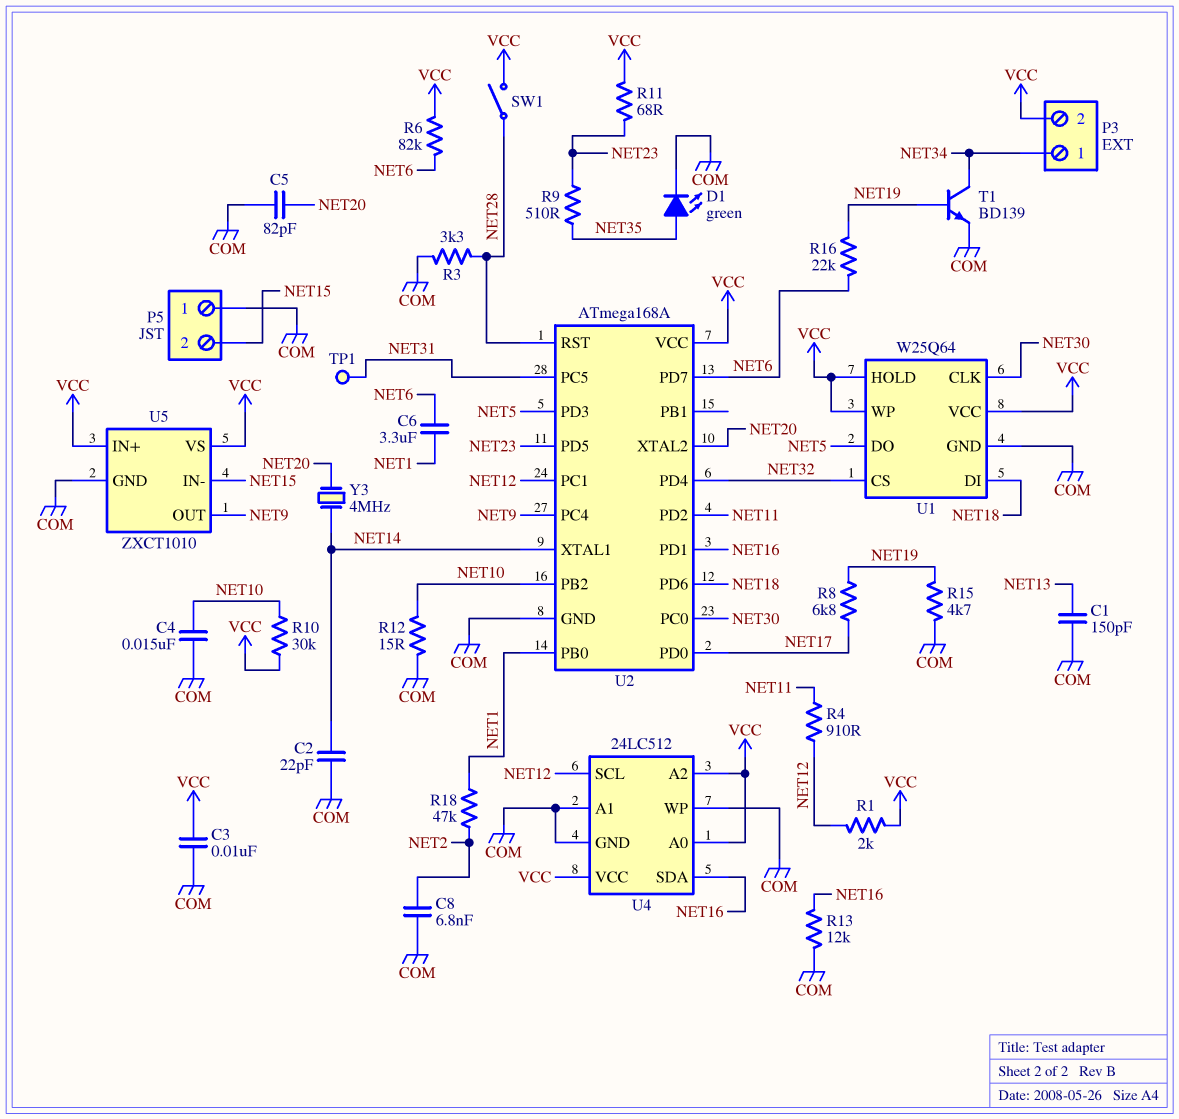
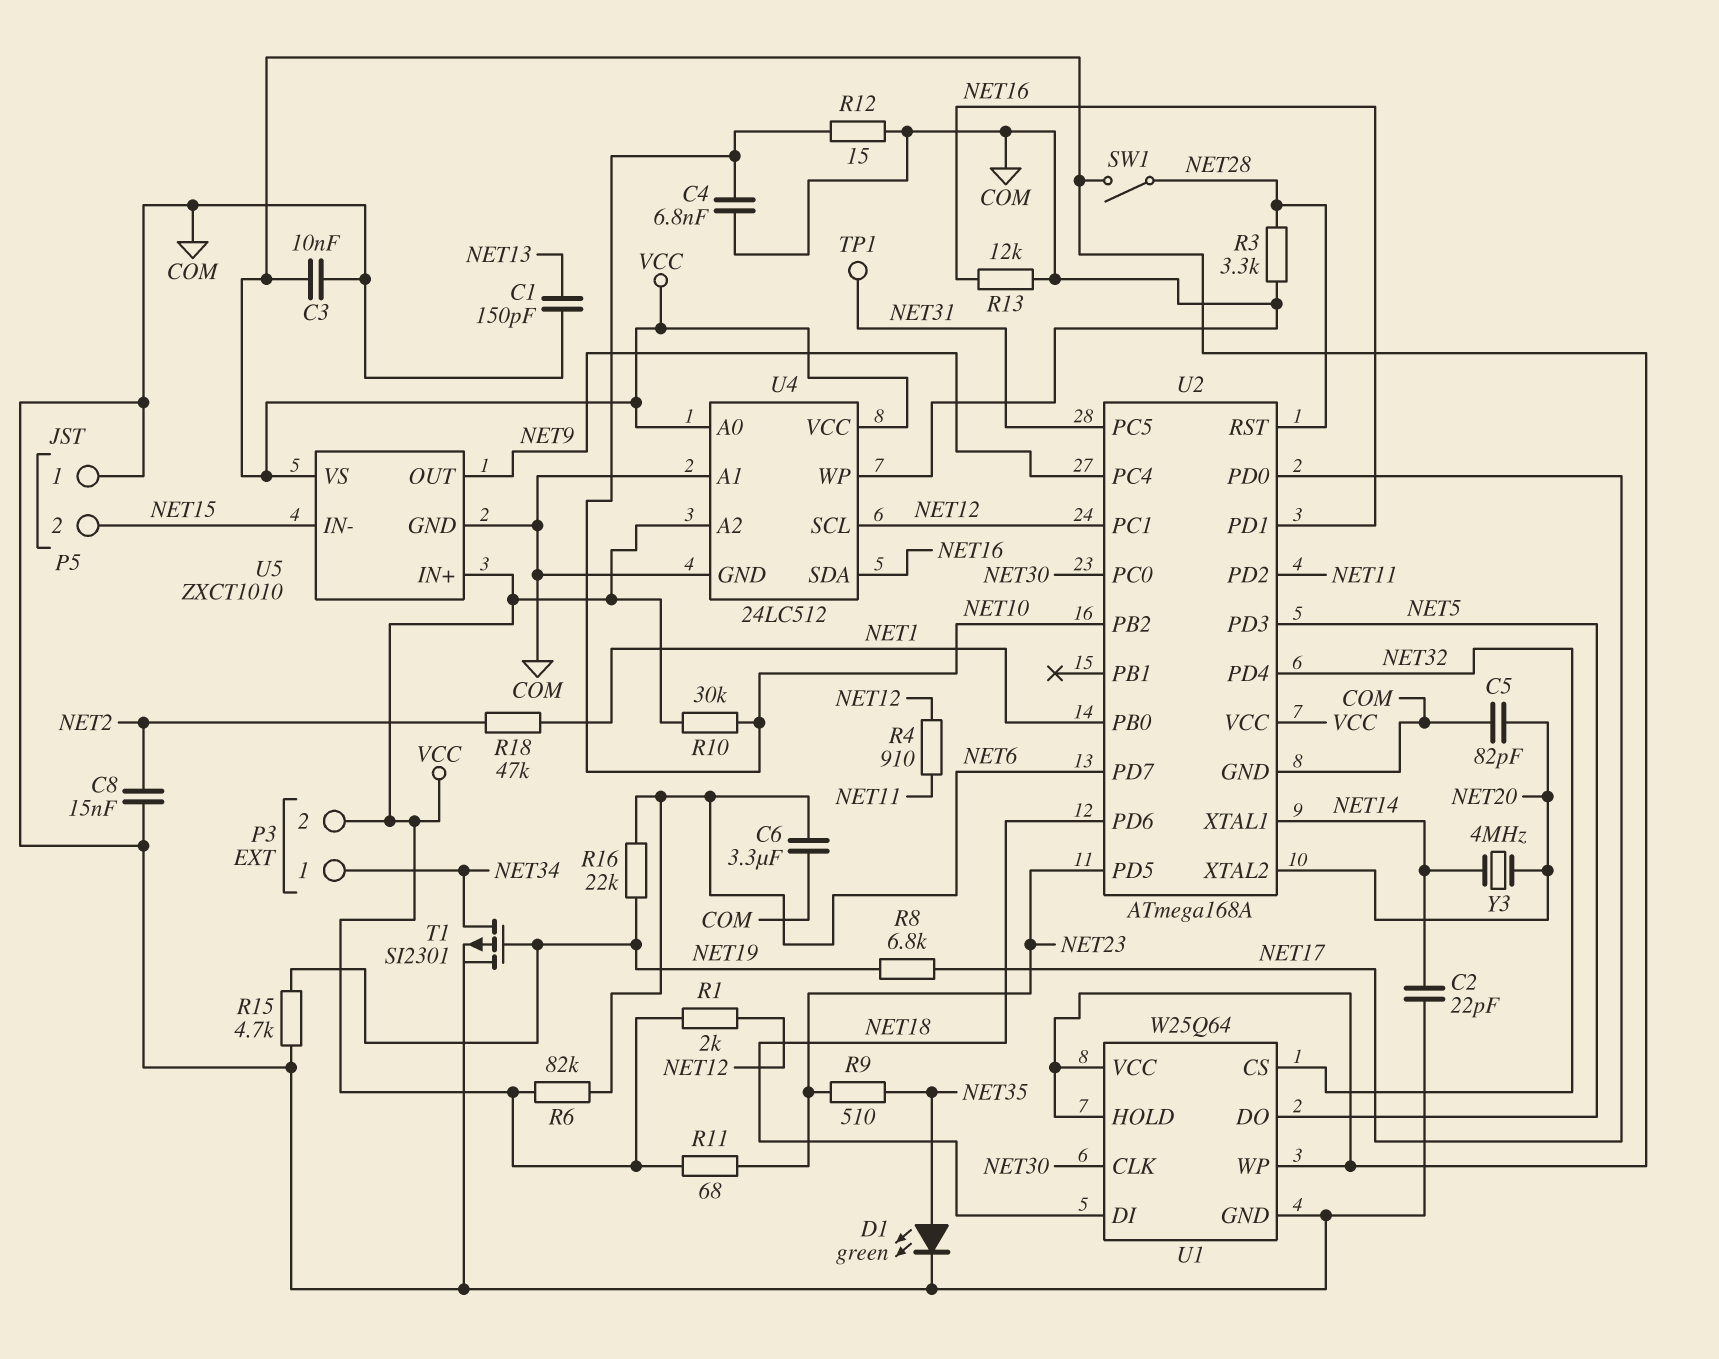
C4: 15nF (COM, NET10) -> 6.8nF (COM, NET10)
C6: 3.3uF (NET1, NET6) -> 3.3uF (COM, NET6)
C8: 6.8nF (COM, NET2) -> 15nF (COM, NET2)
T1: NPN BD139 (B NET19, C NET34, E COM) -> PMOS SI2301 (G NET19, D NET34, S COM)

